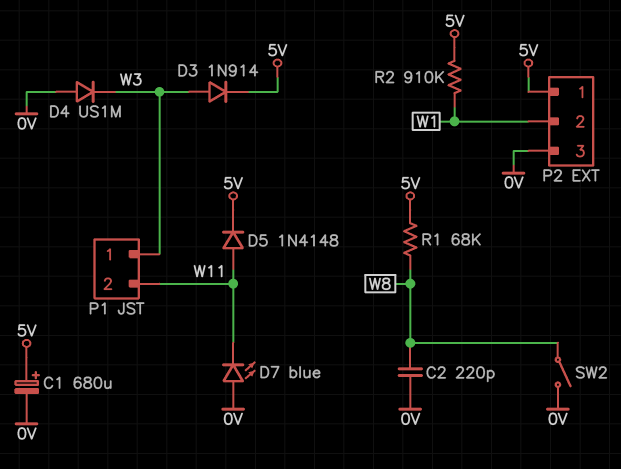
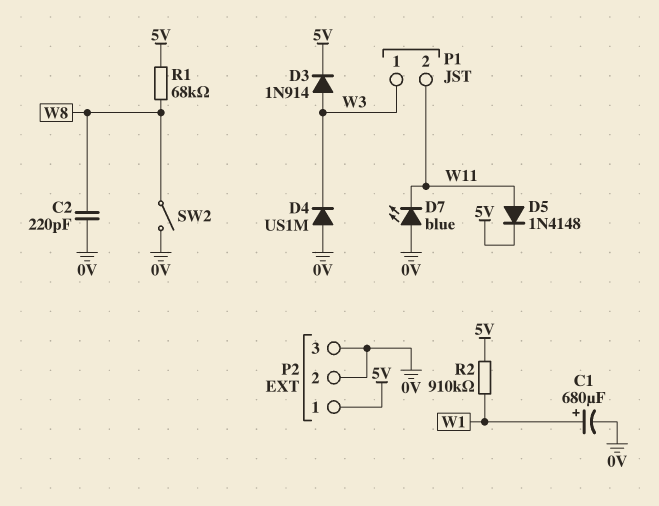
C1: 680uF (plus 5V, minus 0V) -> 680uF (plus W1, minus 0V)
P2 pin 2: W1 -> 0V

